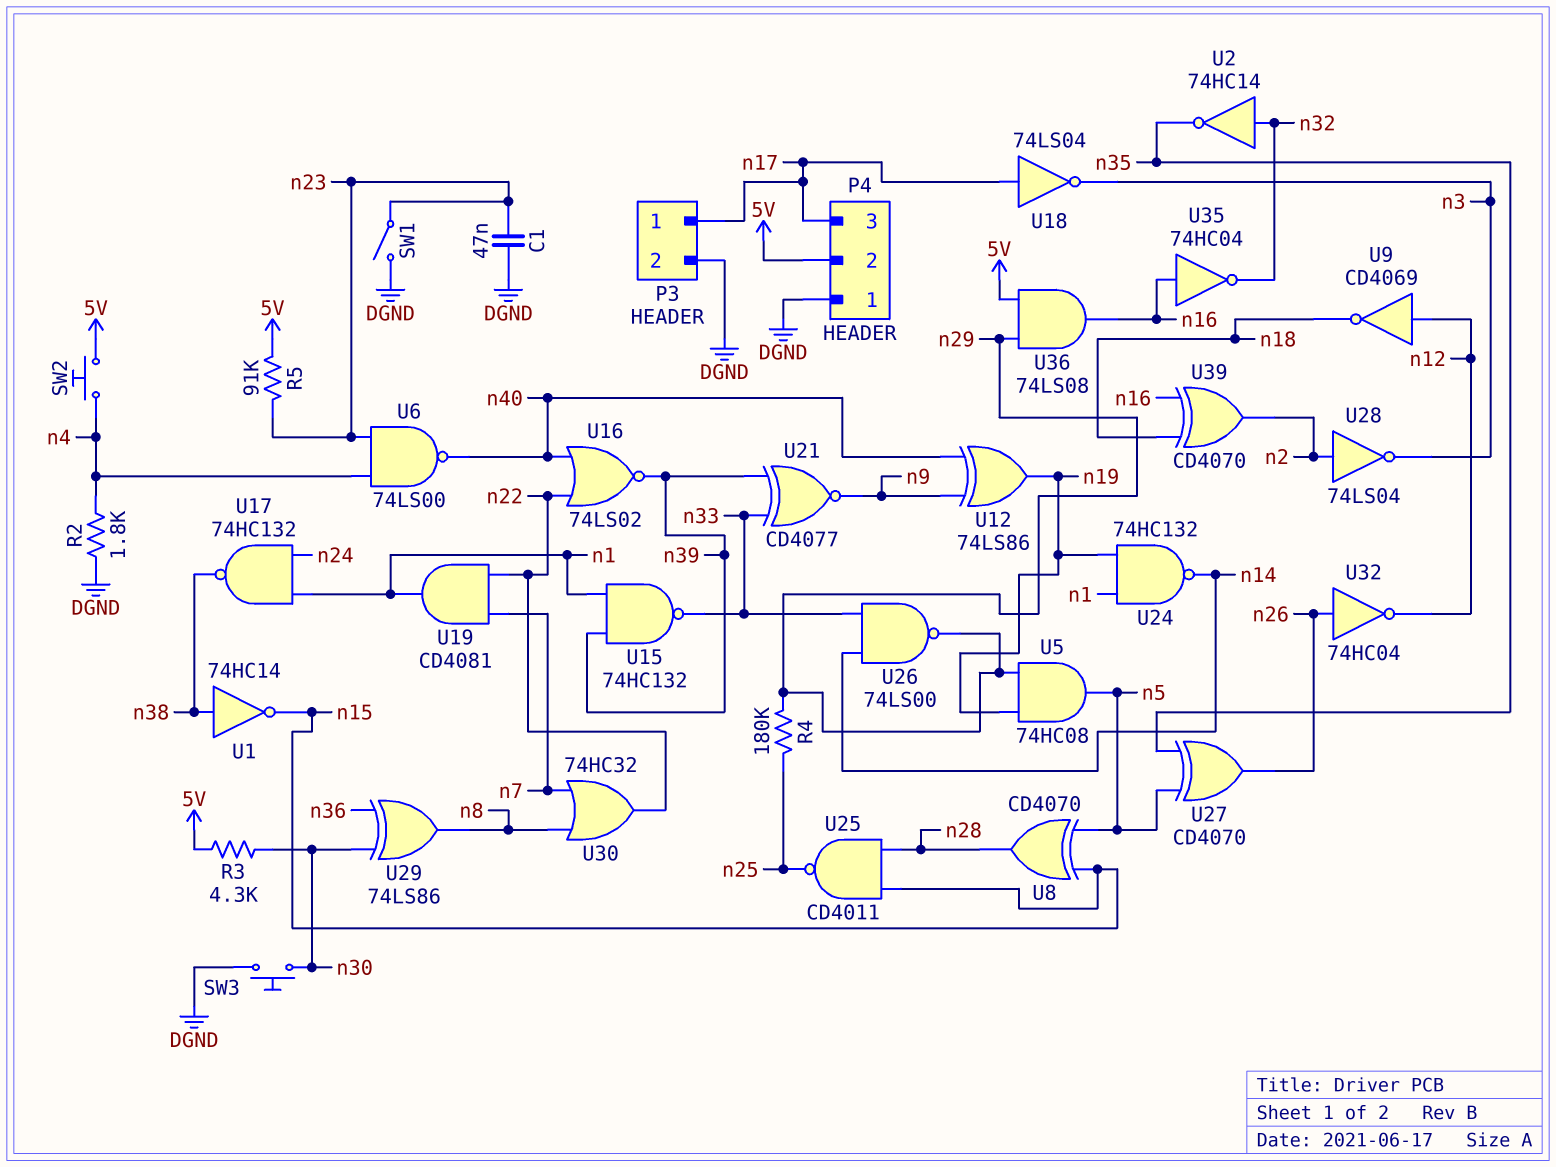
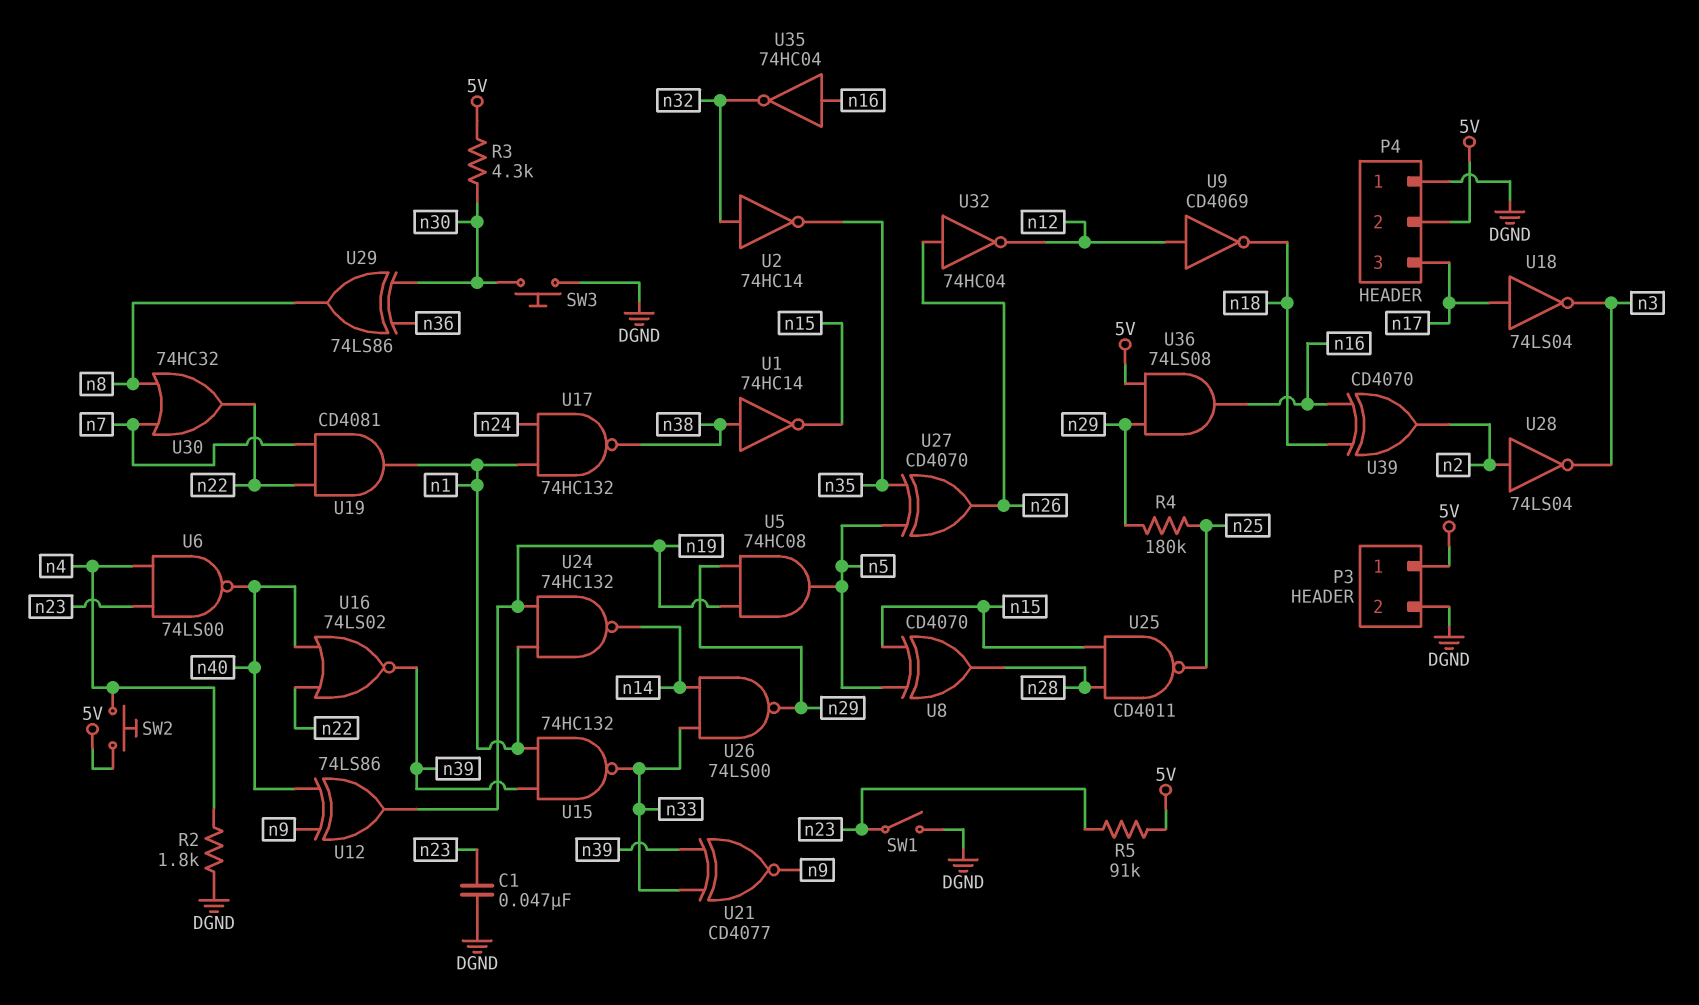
P3 pin 1: n17 -> 5V

